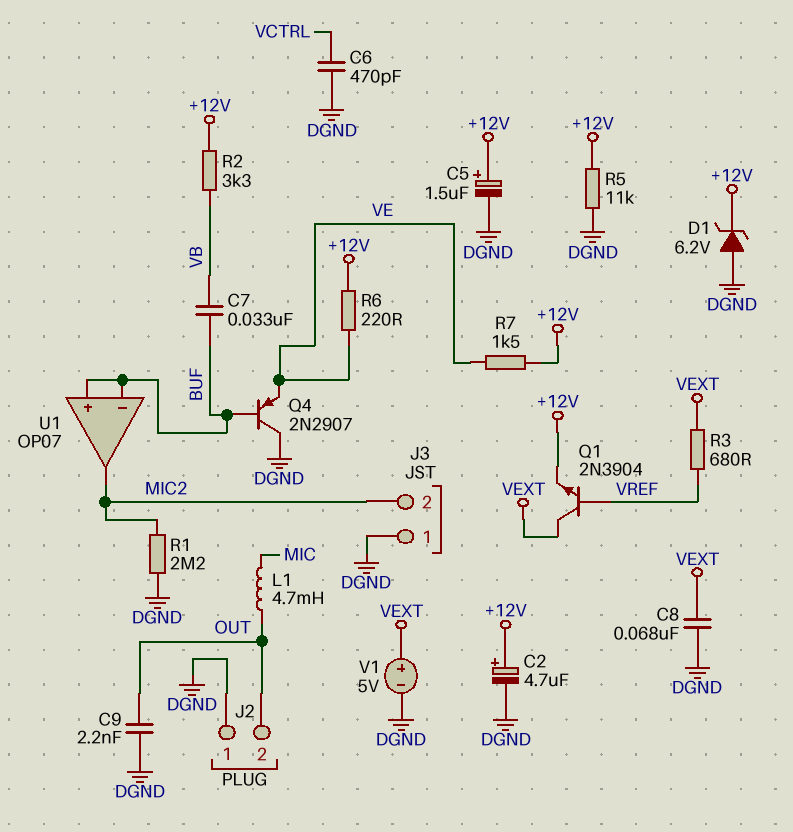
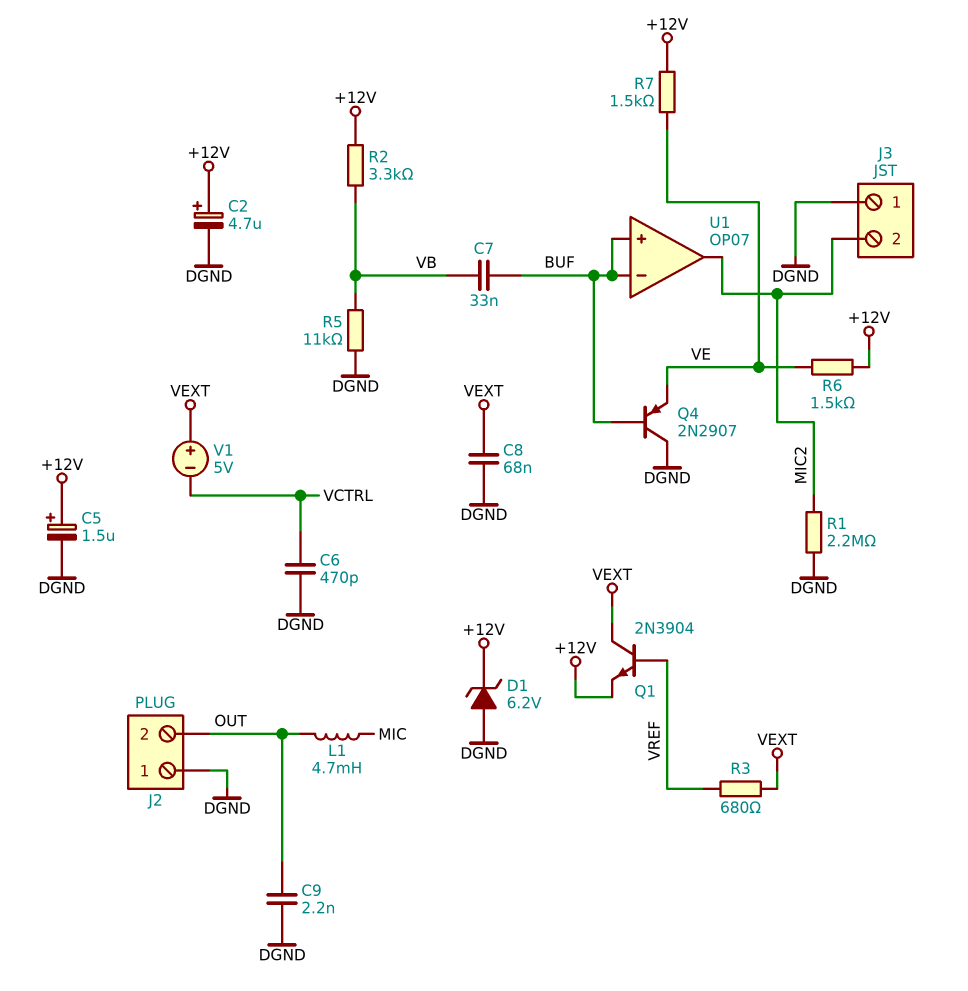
R5: 11k (+12V, DGND) -> 11k (DGND, VB)
R6: 220 (+12V, VE) -> 1.5k (+12V, VE)
V1: 5V (plus VEXT, minus DGND) -> 5V (plus VEXT, minus VCTRL)

